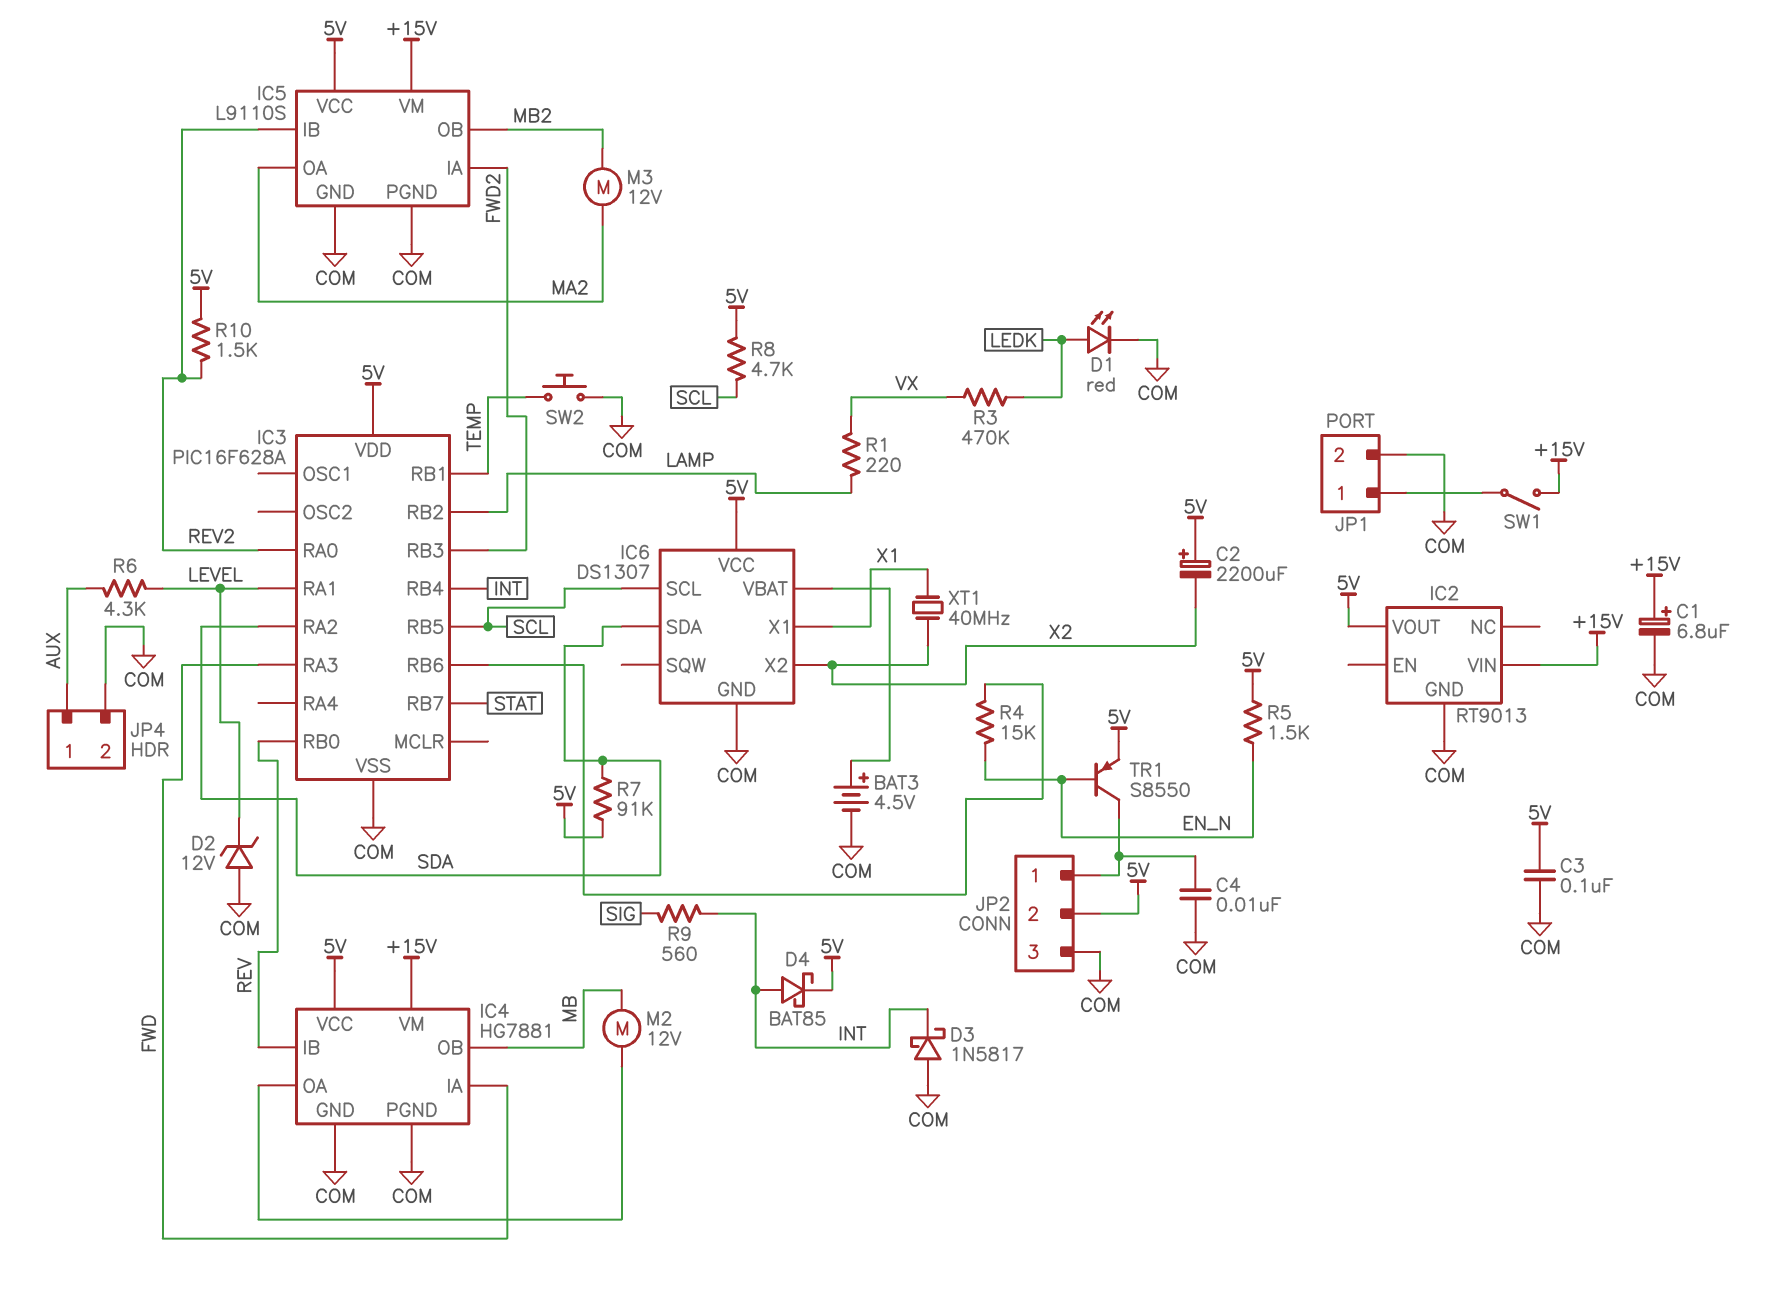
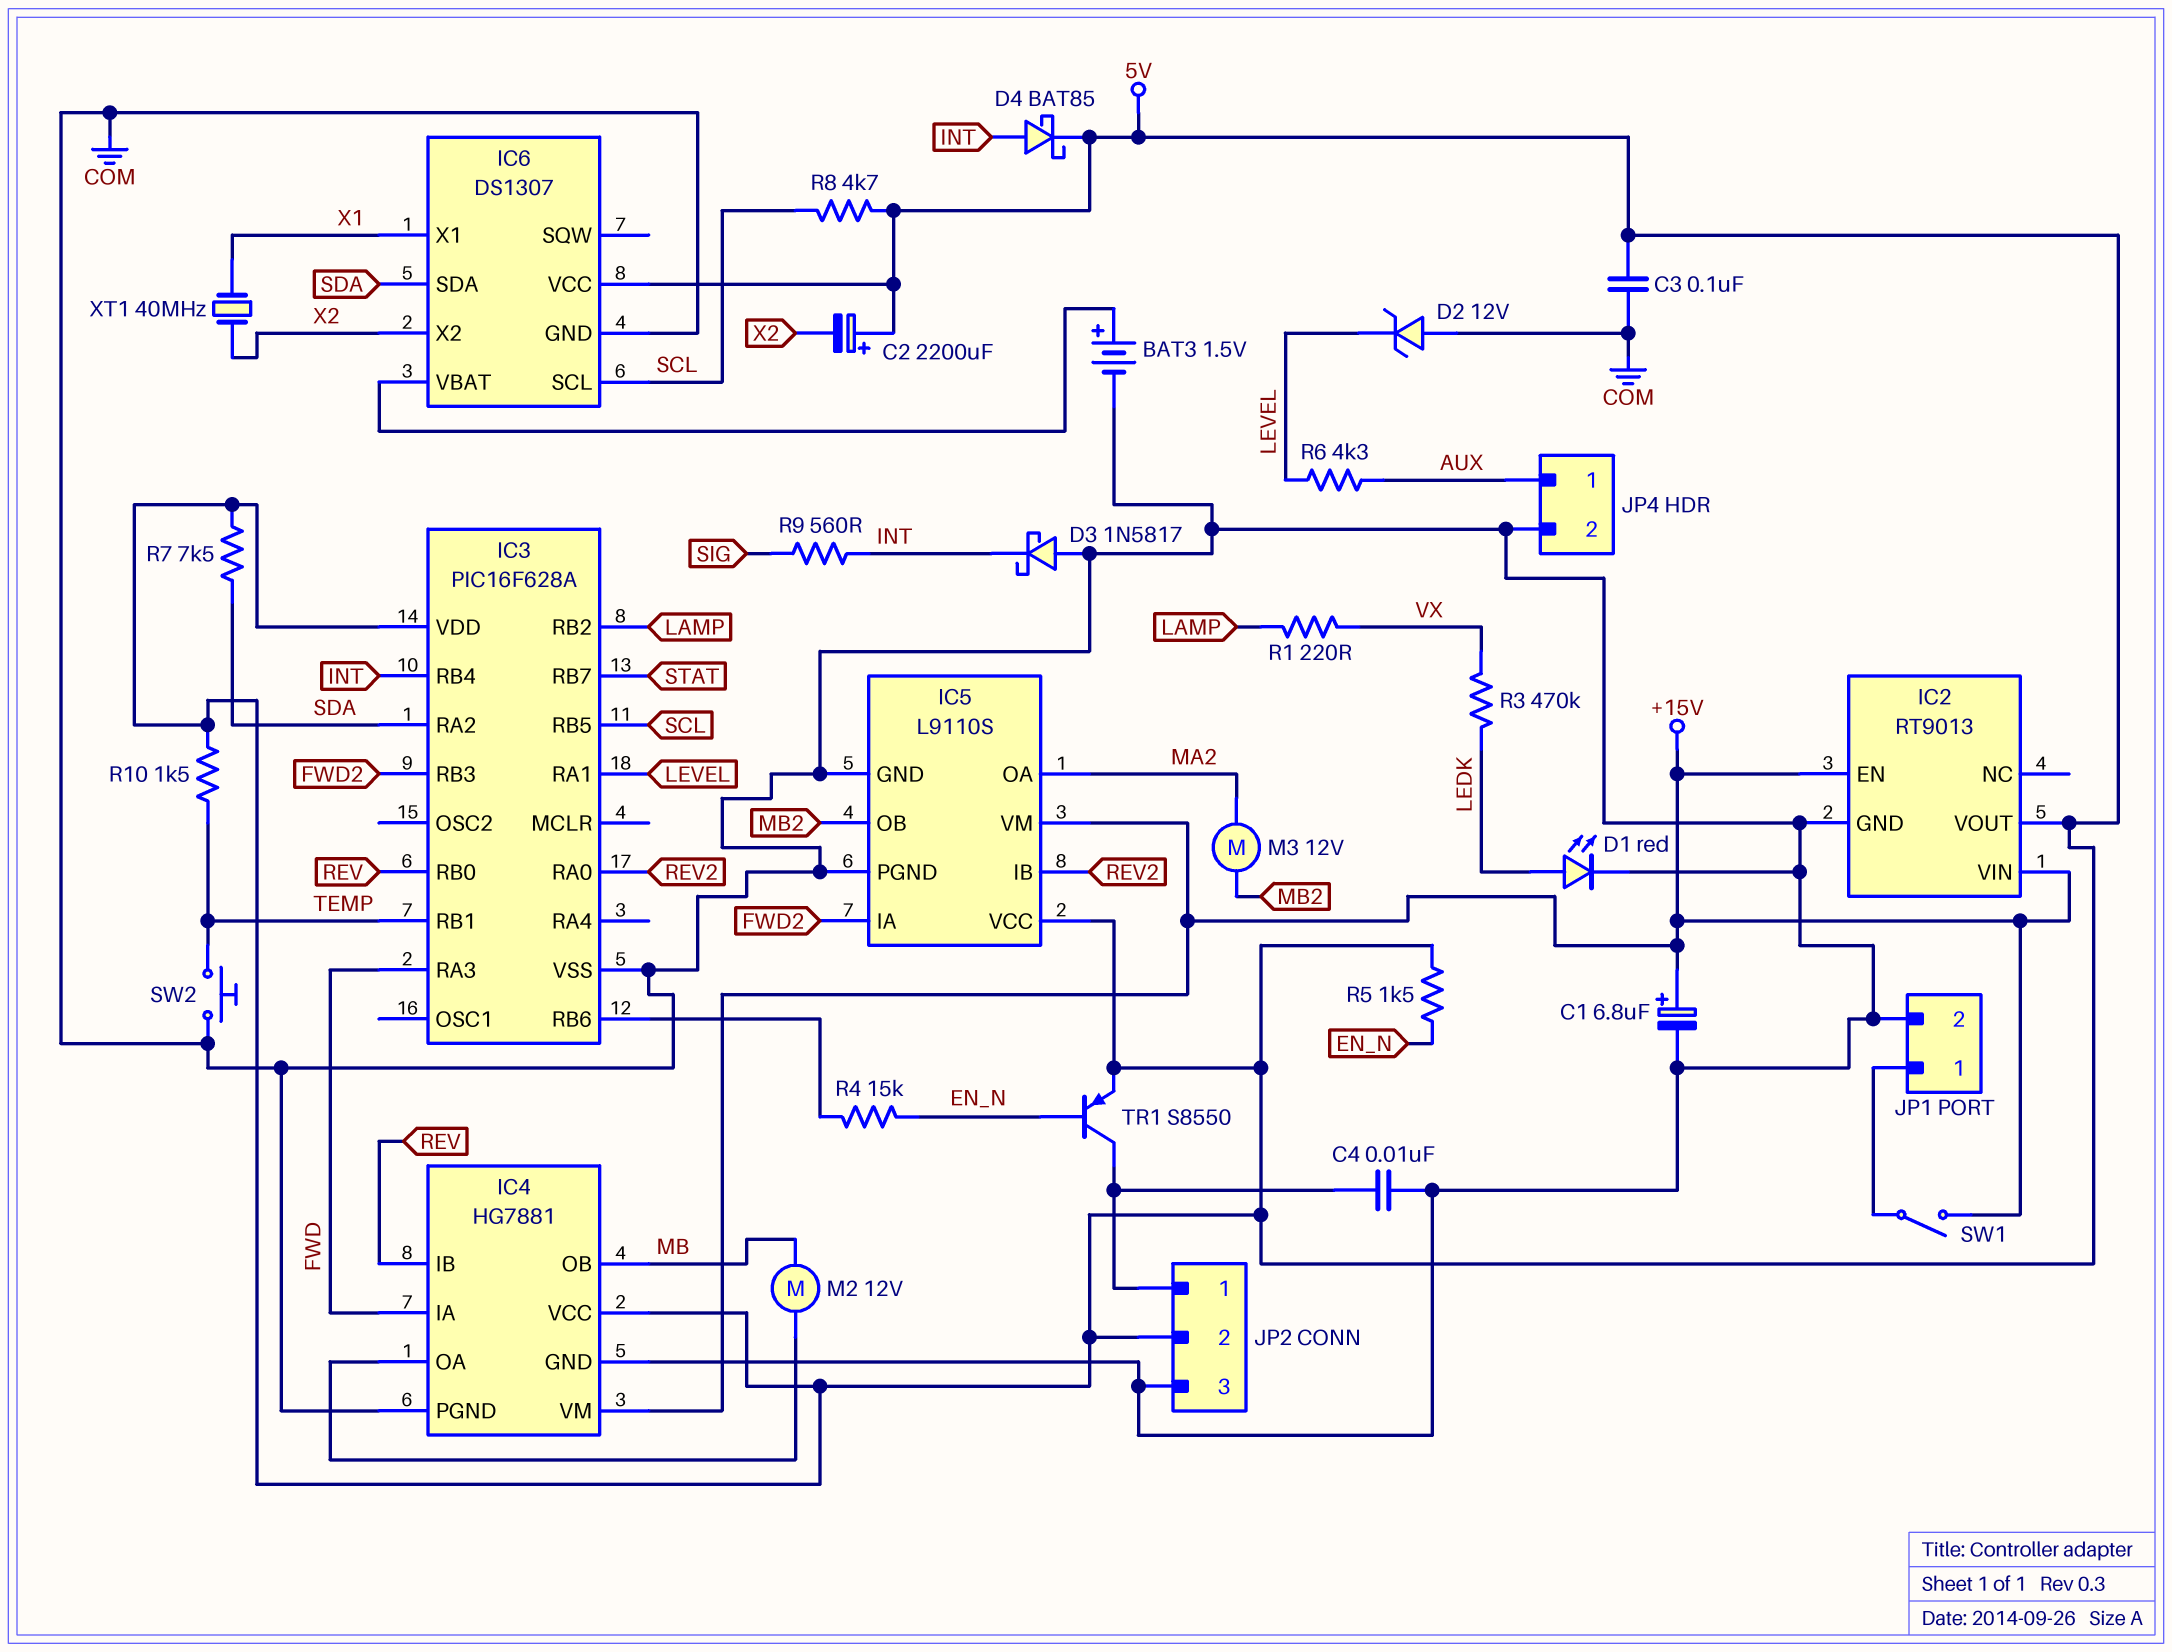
BAT3: 4.5V (plus IC6/VBAT, minus COM) -> 1.5V (plus IC6/VBAT, minus COM)
IC2 pin EN: none -> +15V
R7: 91k (5V, SDA) -> 7.5k (5V, SDA)
R10: 1.5k (5V, REV2) -> 1.5k (5V, TEMP)

